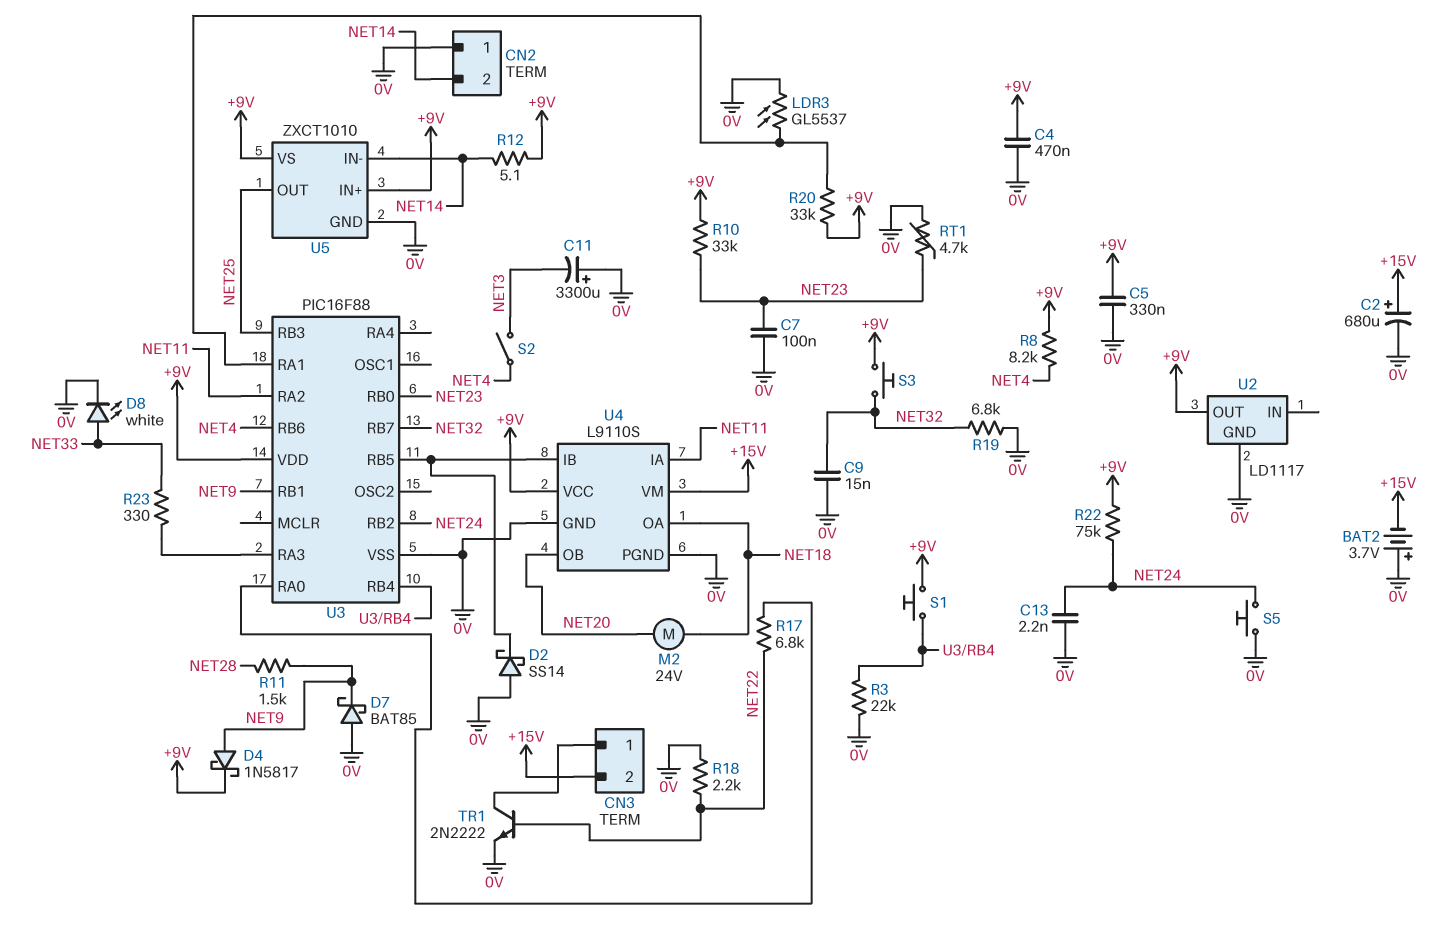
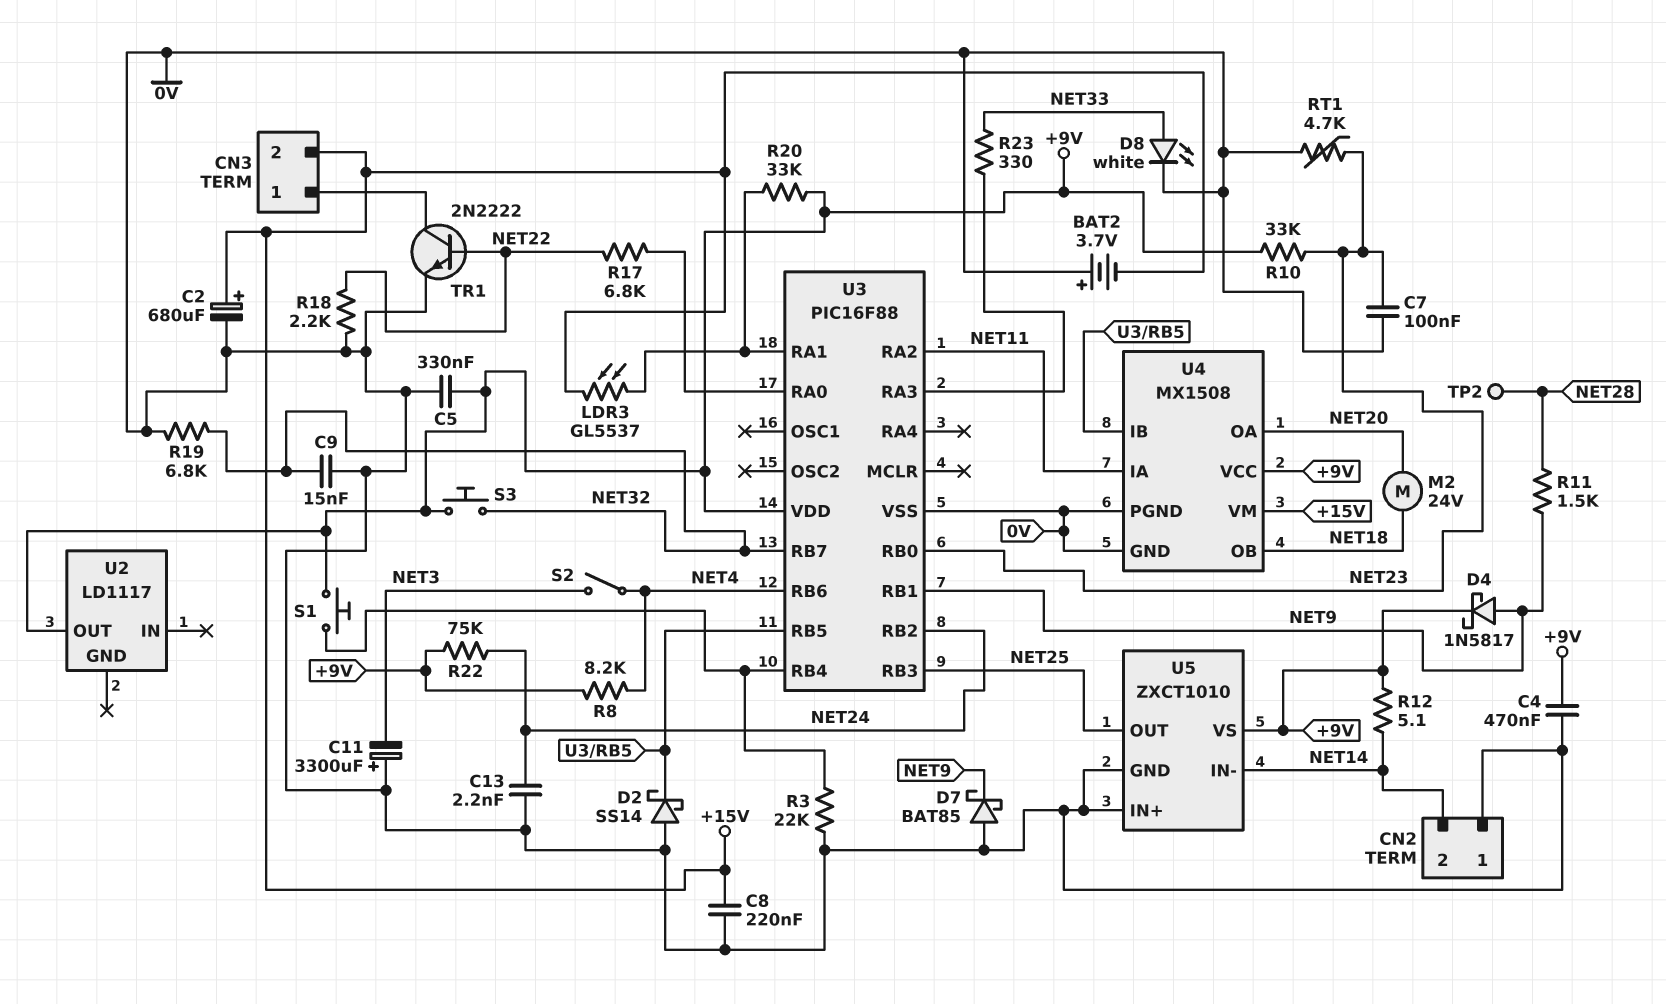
C8: none -> 220nF (+15V, 0V)
LDR3: GL5537 (0V, U3/RA1) -> GL5537 (+15V, U3/RA1)
S5: button (0V, NET24) -> none
TP2: none -> test point (NET28)
U2 pin GND: 0V -> none
U4: L9110S -> MX1508
U4 pin OA: NET18 -> NET20
U4 pin OB: NET20 -> NET18
U5 pin IN+: +9V -> 0V

